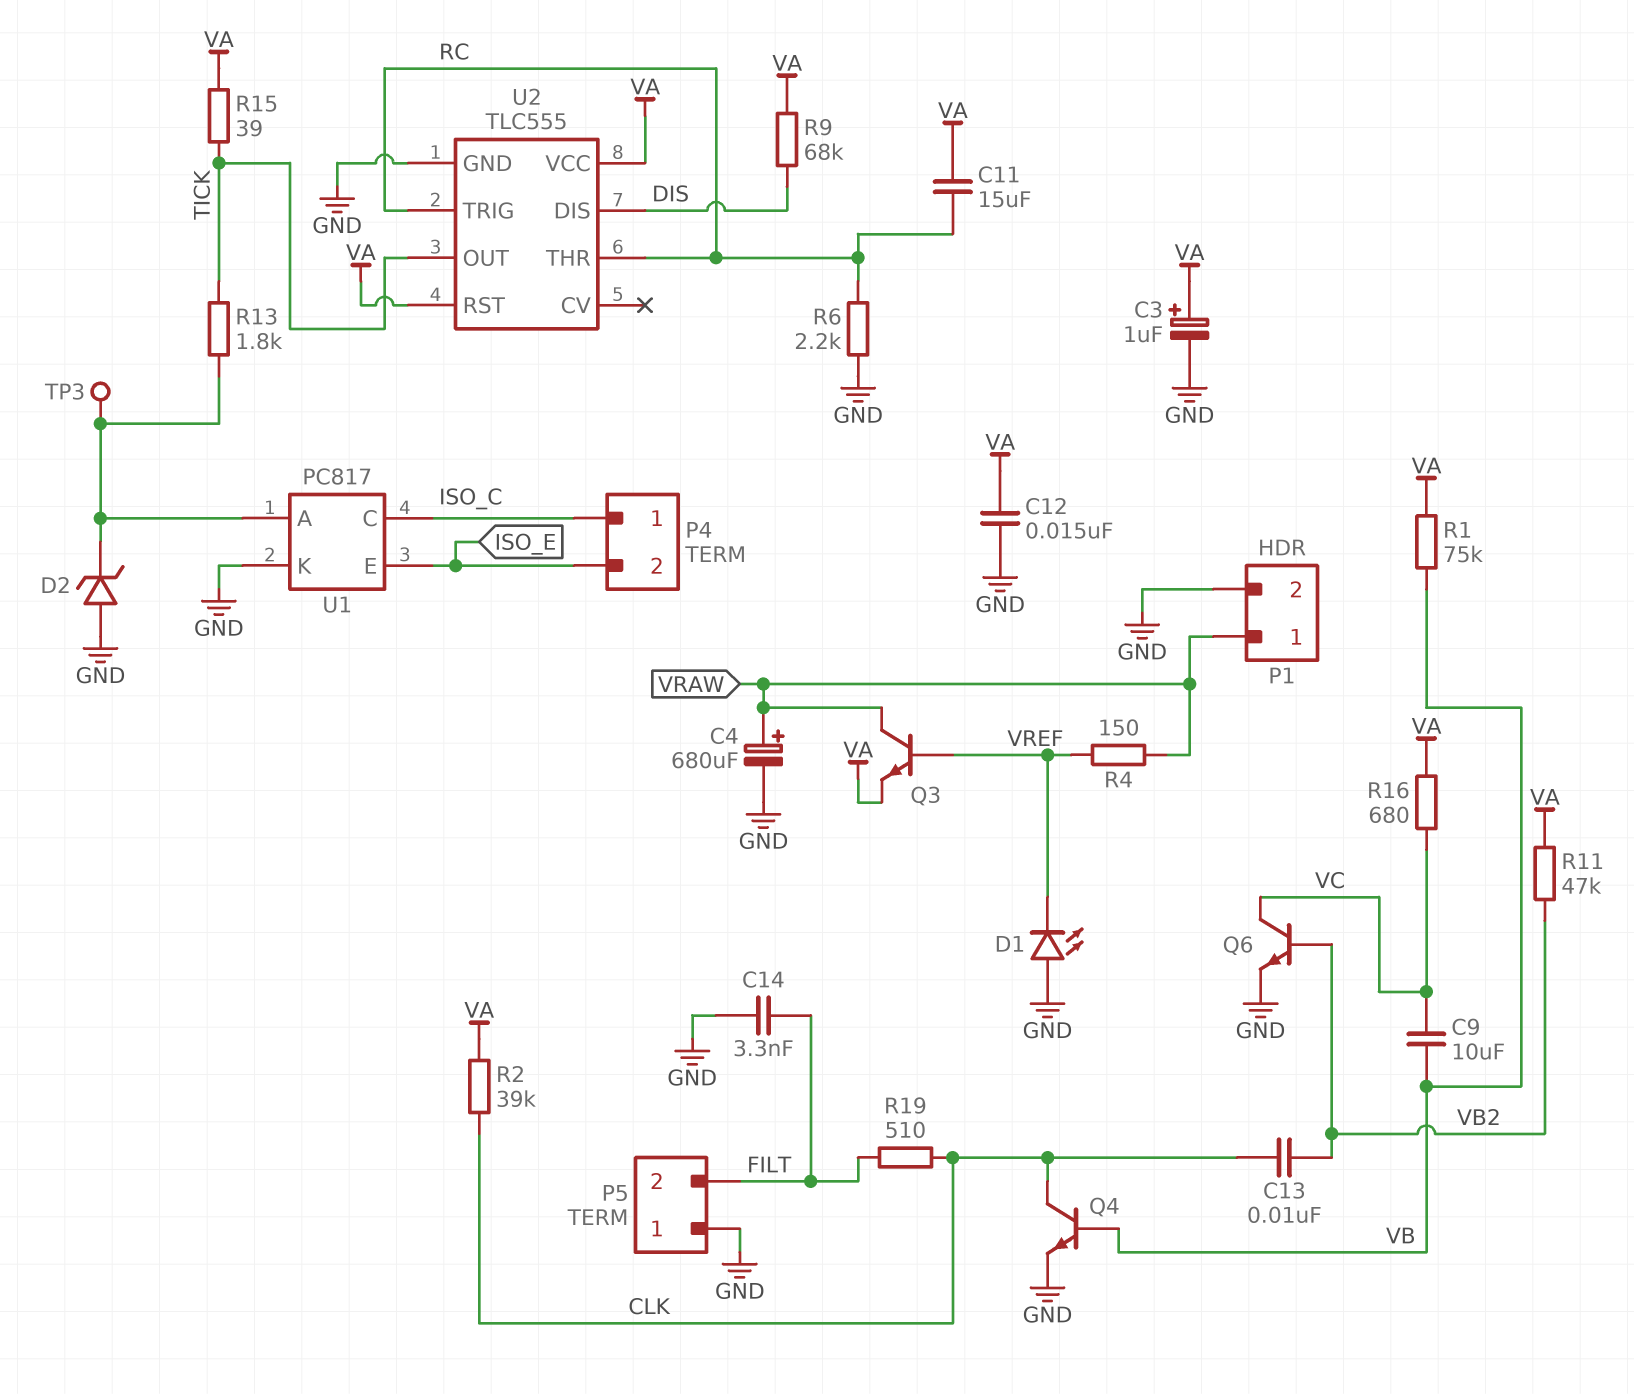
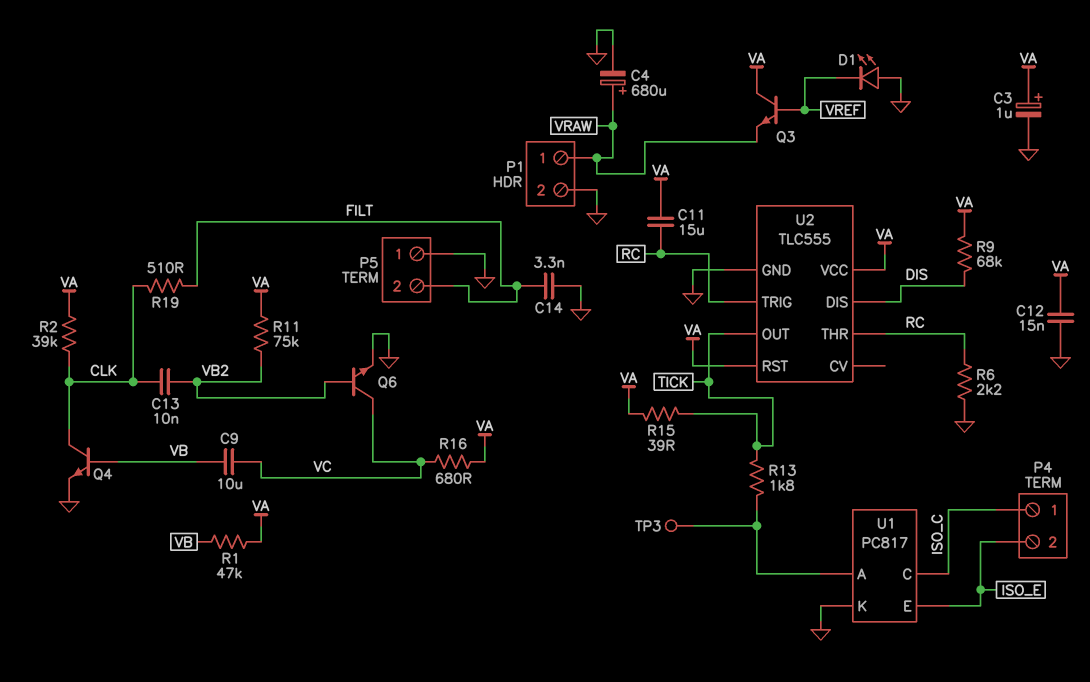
D2: zener (A GND, K U1/A) -> none
Q3: NPN (B VREF, C VRAW, E VA) -> NPN (B VREF, C VA, E VRAW)
R1: 75k (VA, VB) -> 47k (VA, VB)
R4: 150 (VRAW, VREF) -> none
R11: 47k (VA, VB2) -> 75k (VA, VB2)

